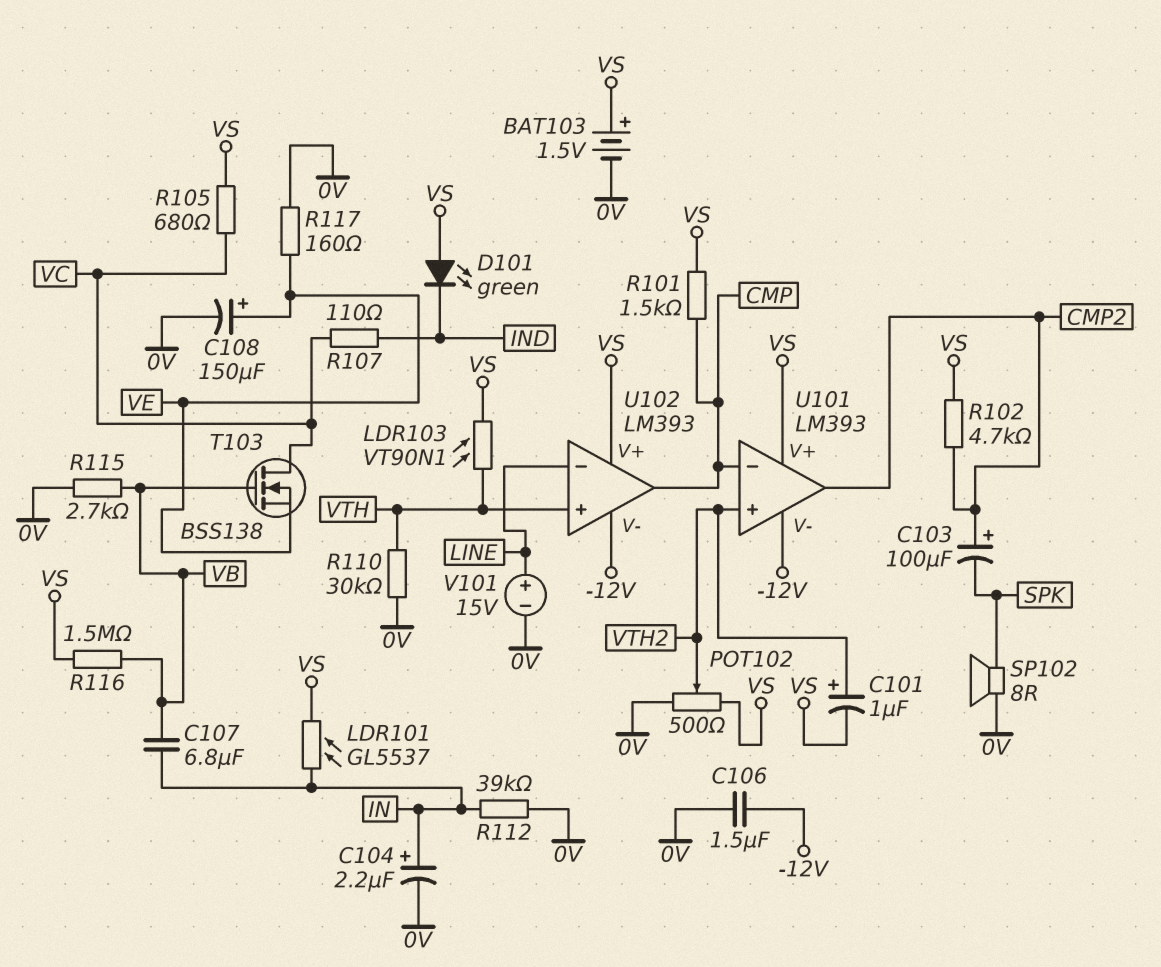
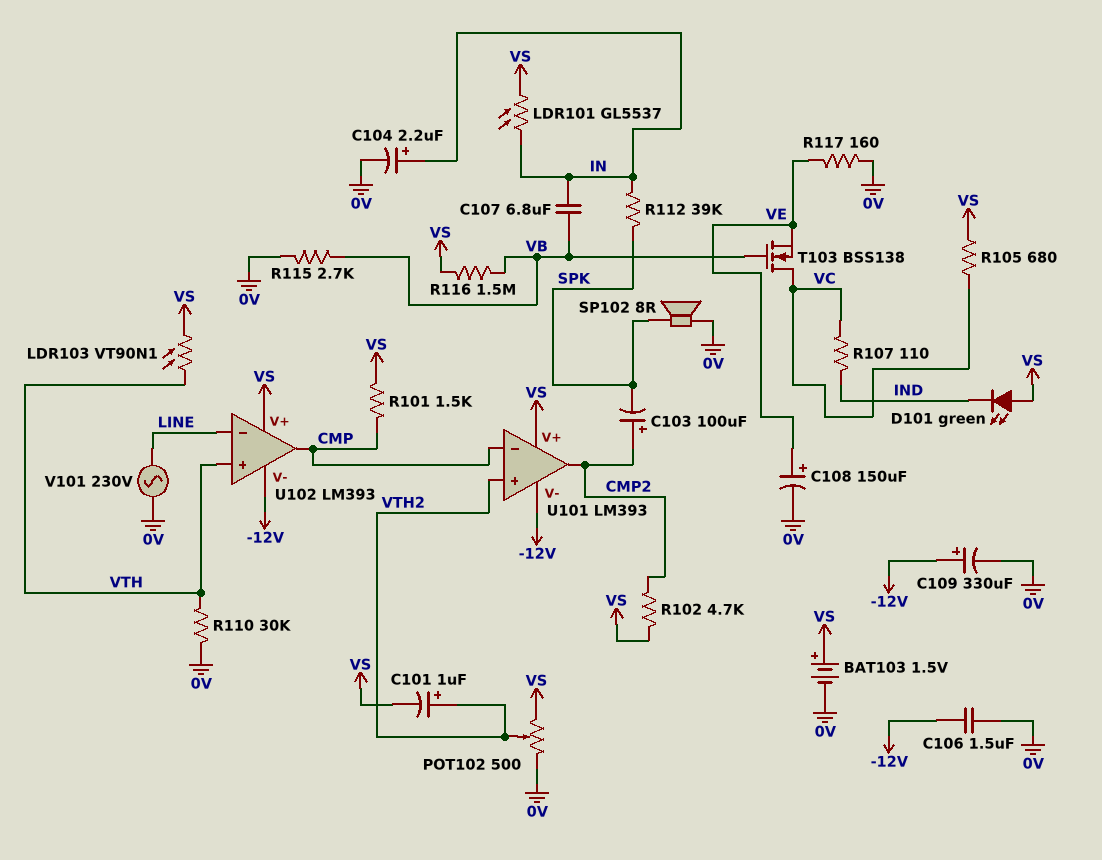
C109: none -> 330uF (plus -12V, minus 0V)
R112: 39k (0V, IN) -> 39k (IN, SPK)
V101: 15V (plus LINE, minus 0V) -> AC 230V (0V, LINE)

